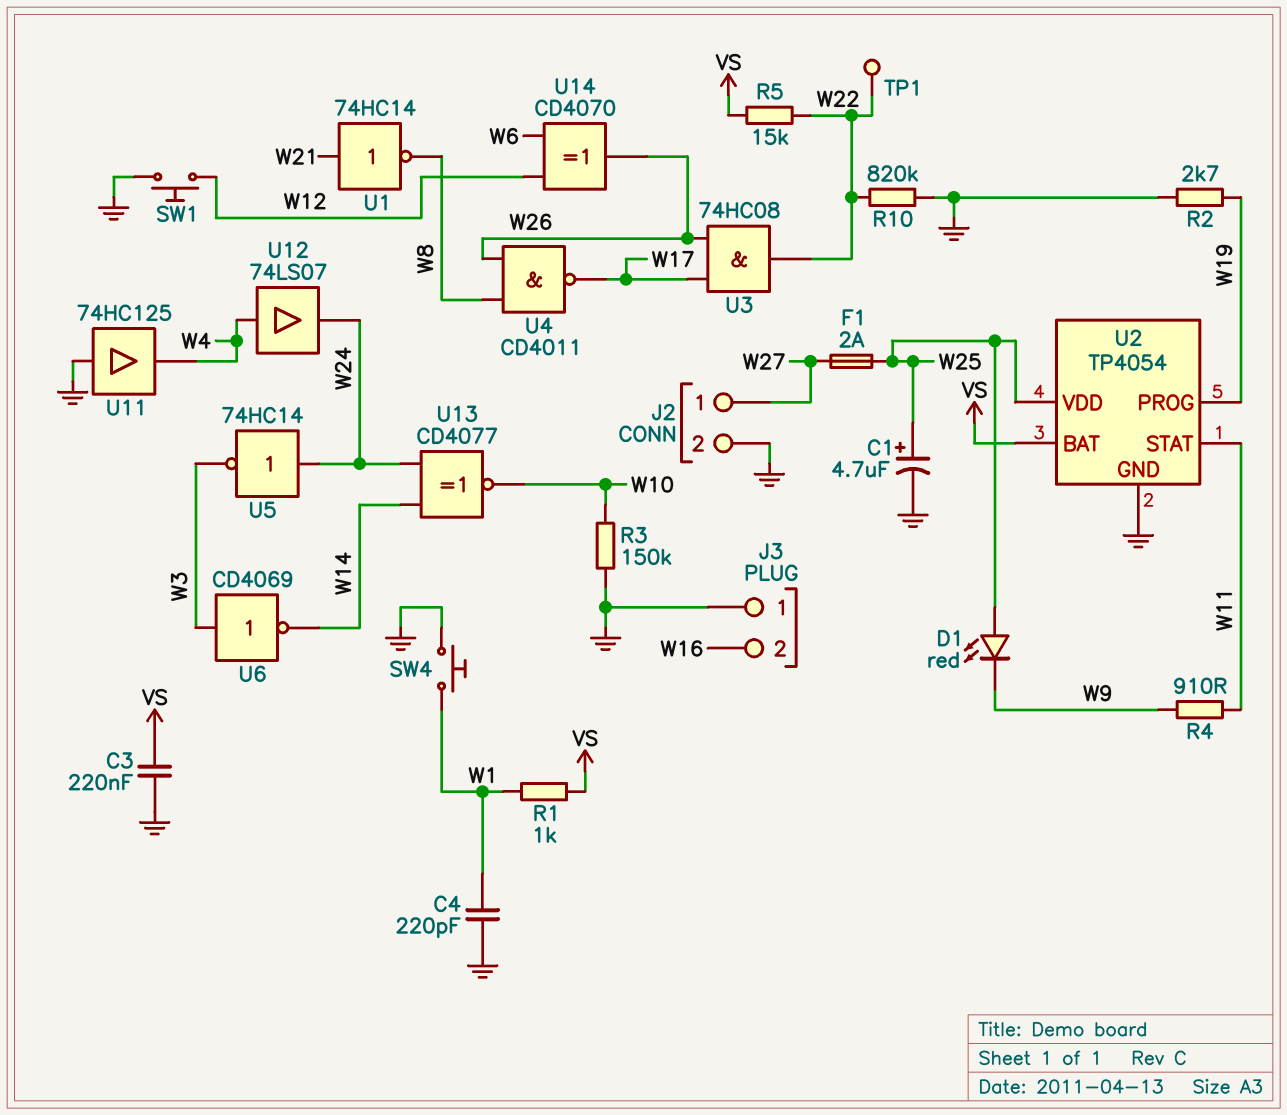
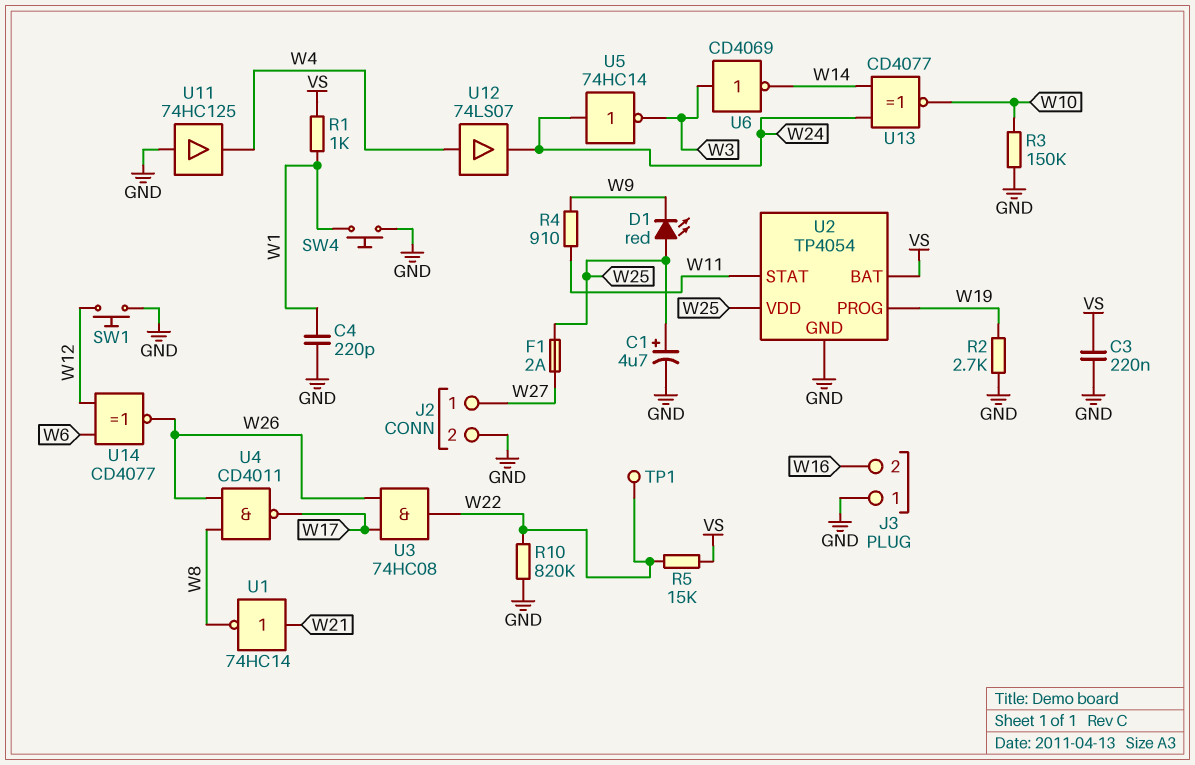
U14: XOR CD4070 (in W6, in W12, out W26) -> XNOR CD4077 (in W6, in W12, out W26)

